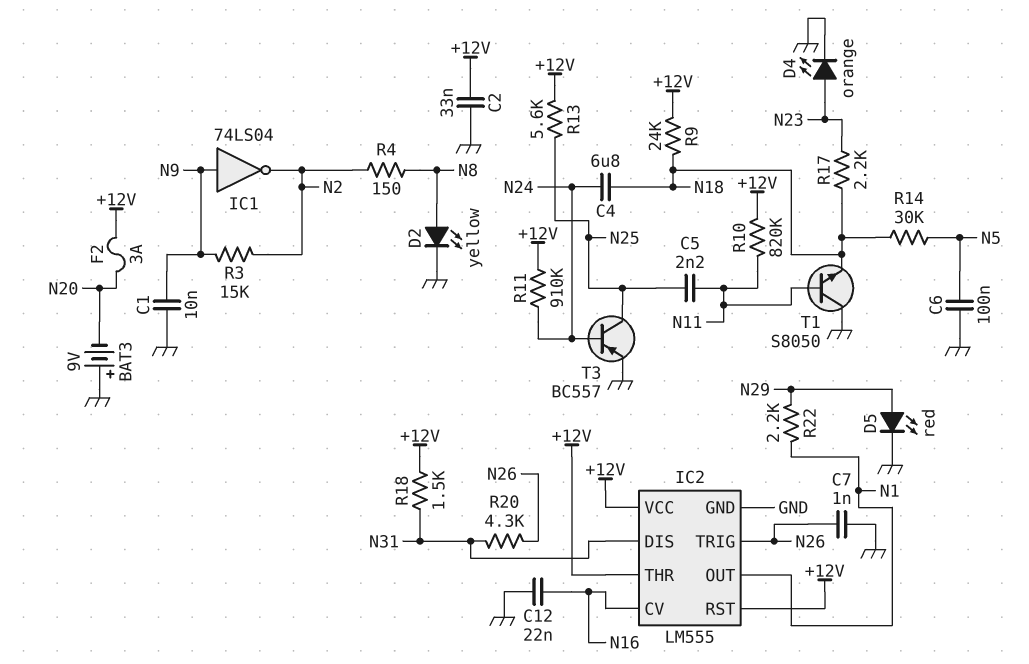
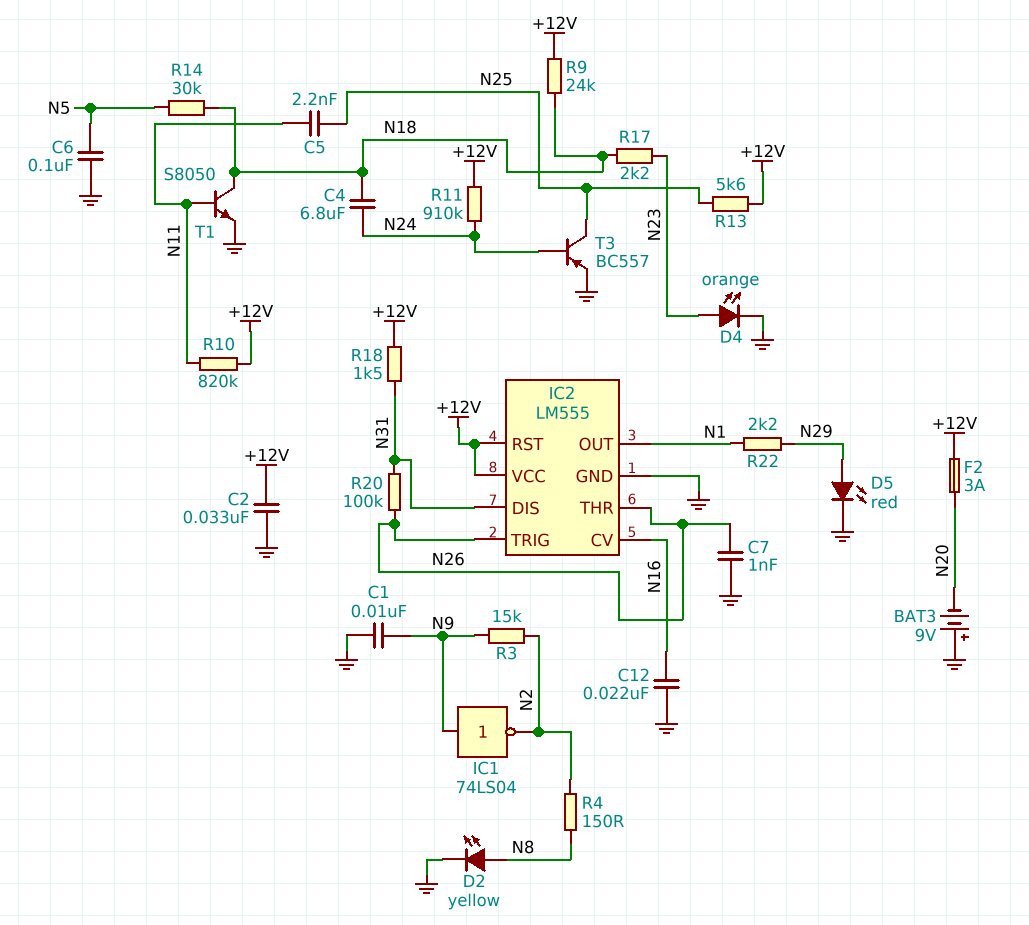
IC2 pin THR: +12V -> N26
R20: 4.3k (N26, N31) -> 100k (N26, N31)
T1: NPN S8050 (B N11, C GND, E N18) -> NPN S8050 (B N11, C N18, E GND)

